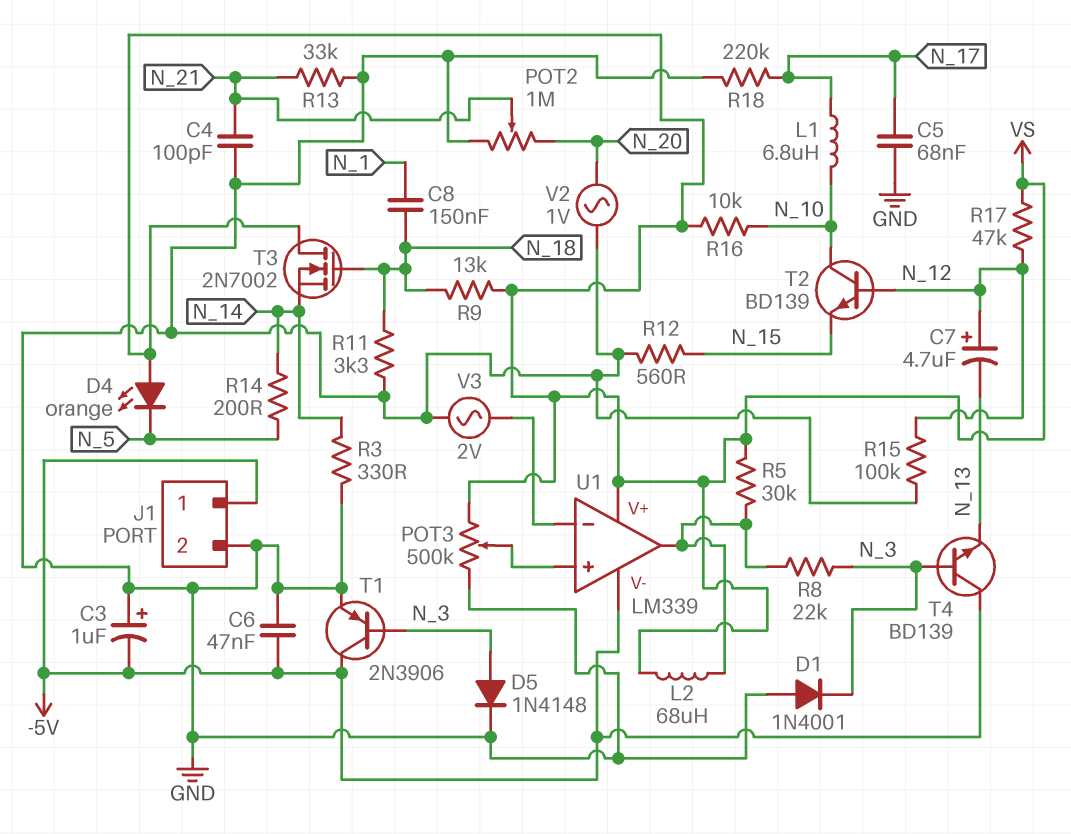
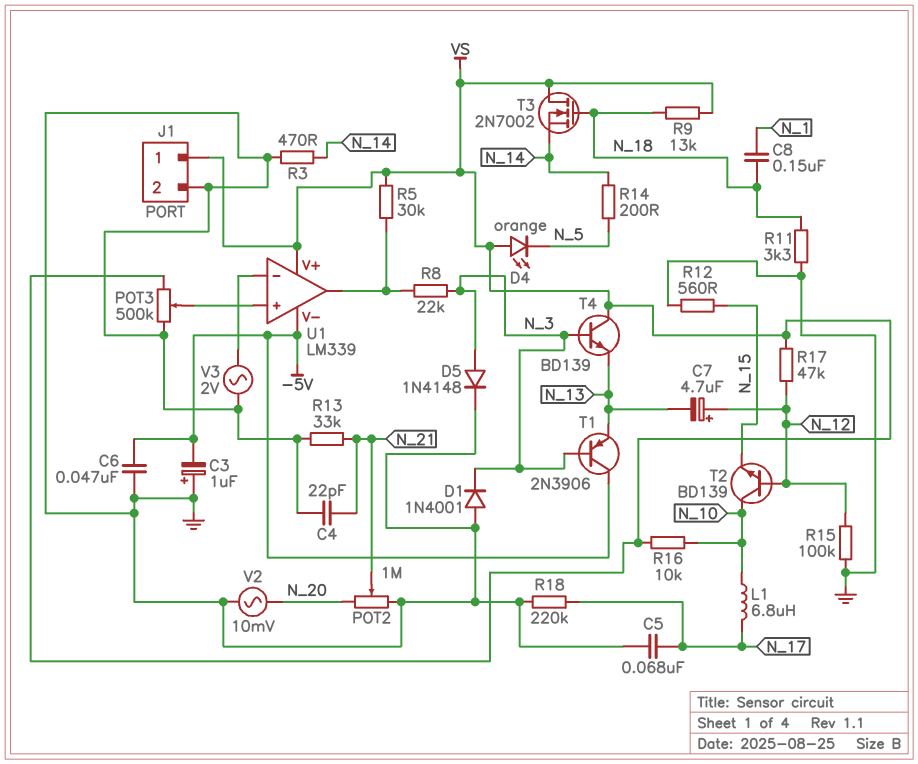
C4: 100pF (GND, N_21) -> 22pF (GND, N_21)
J1 pin 1: -5V -> VS
L2: 68uH (U1/out, VS) -> none
R3: 330 (GND, N_14) -> 470 (GND, N_14)
T1: PNP 2N3906 (B N_3, C -5V, E GND) -> PNP 2N3906 (B N_3, C -5V, E N_13)
T4: NPN BD139 (B N_3, C -5V, E N_13) -> NPN BD139 (B N_3, C VS, E N_13)
V2: AC 1V (GND, N_20) -> AC 10mV (GND, N_20)

